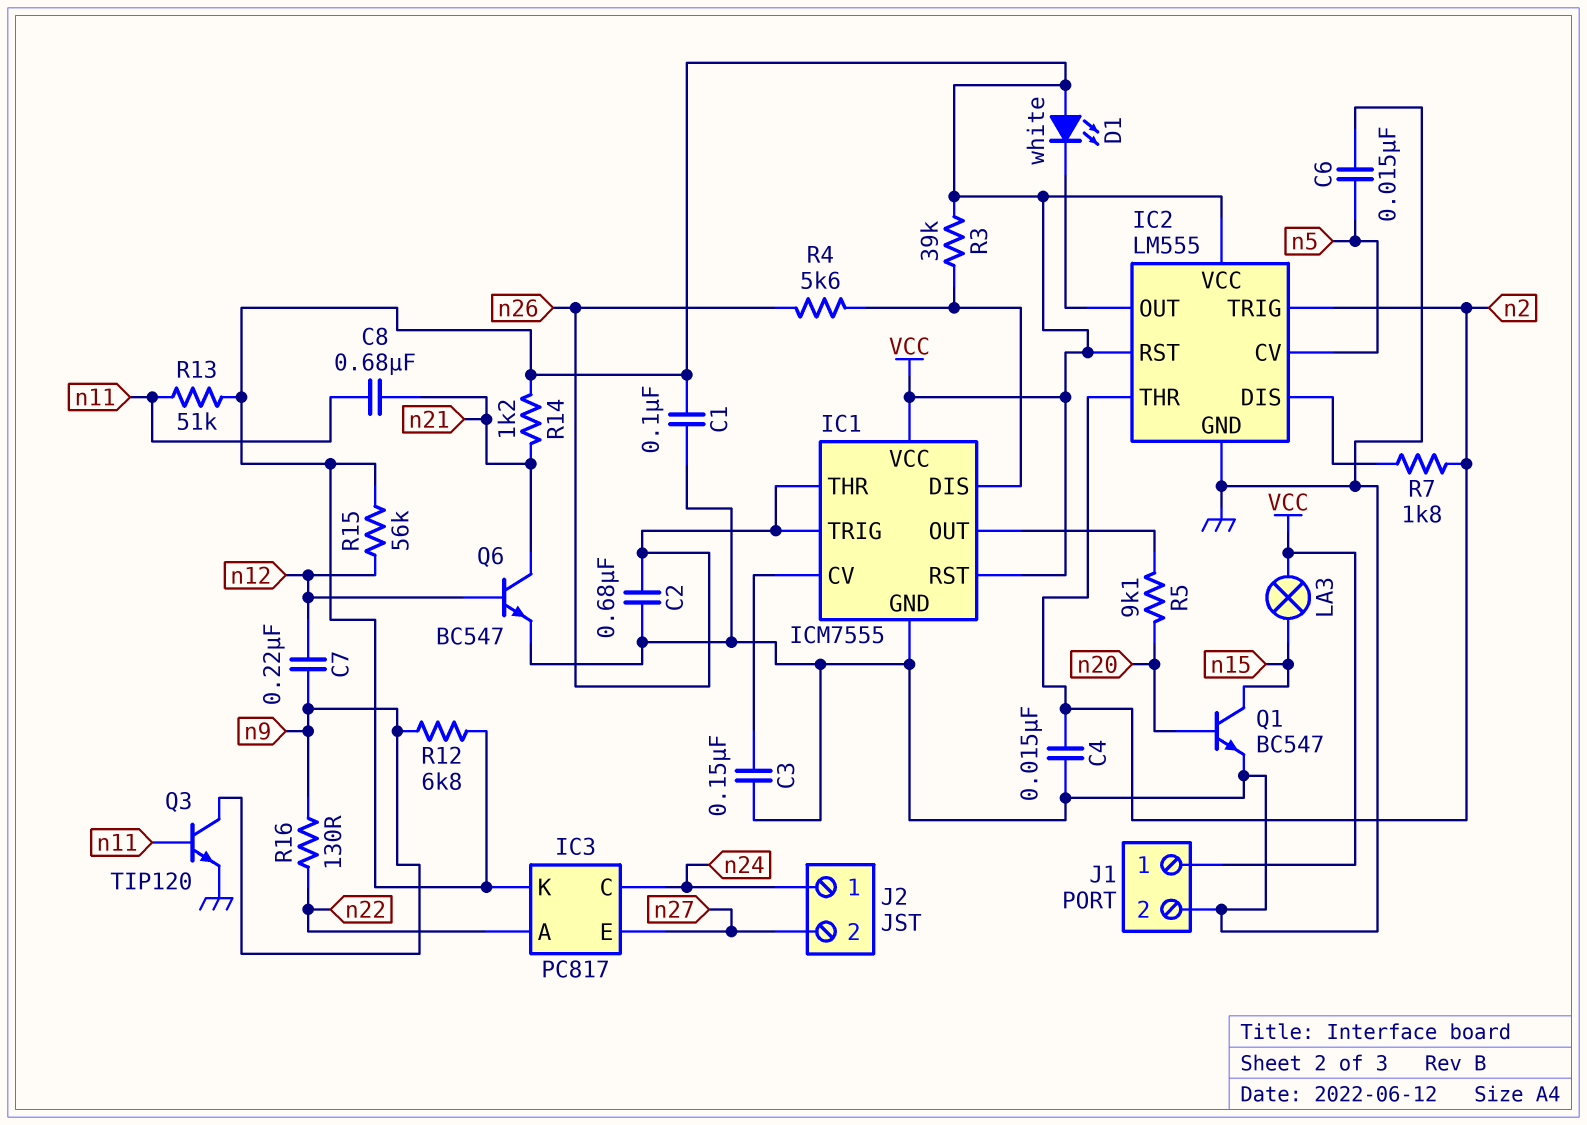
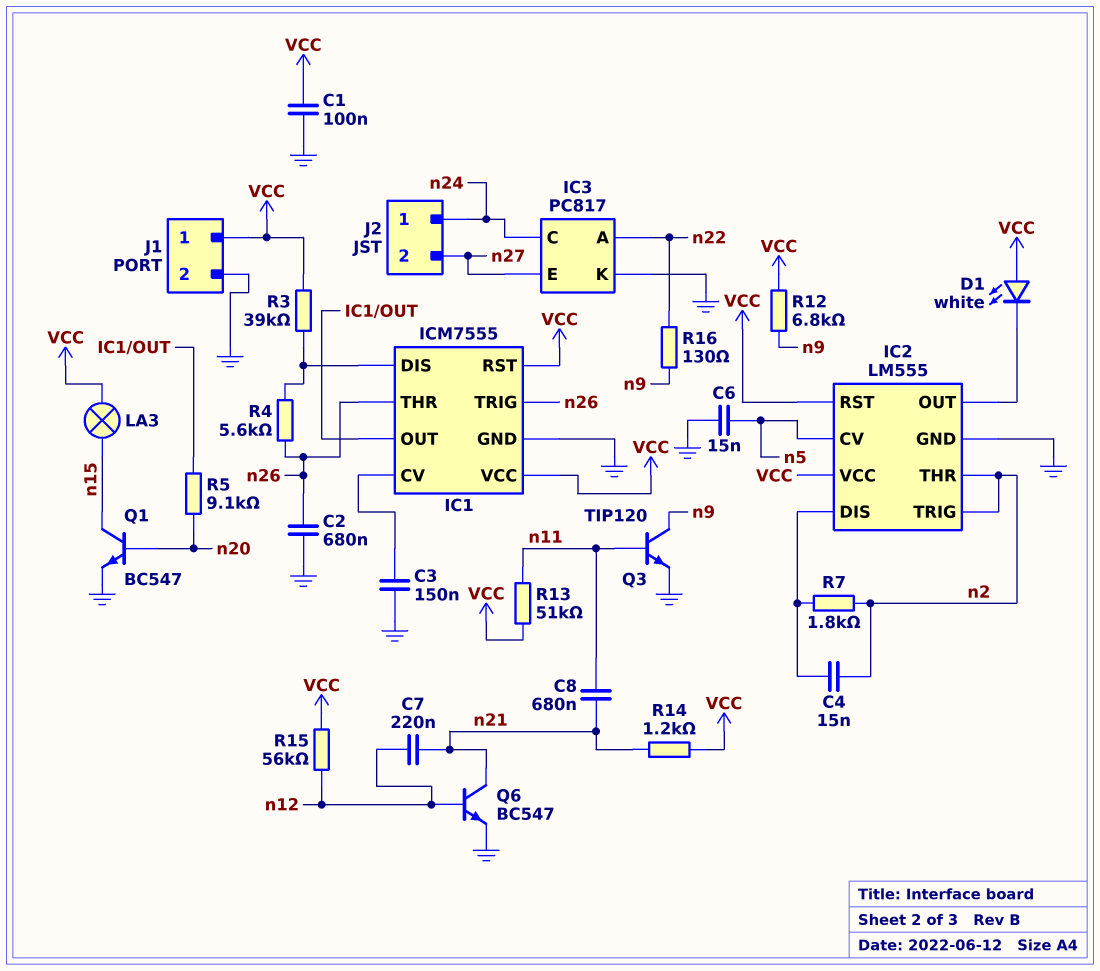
C4: 15nF (GND, n2) -> 15nF (IC2/DIS, n2)
C7: 220nF (n9, n12) -> 220nF (n12, n21)
IC3 pin K: VCC -> GND

